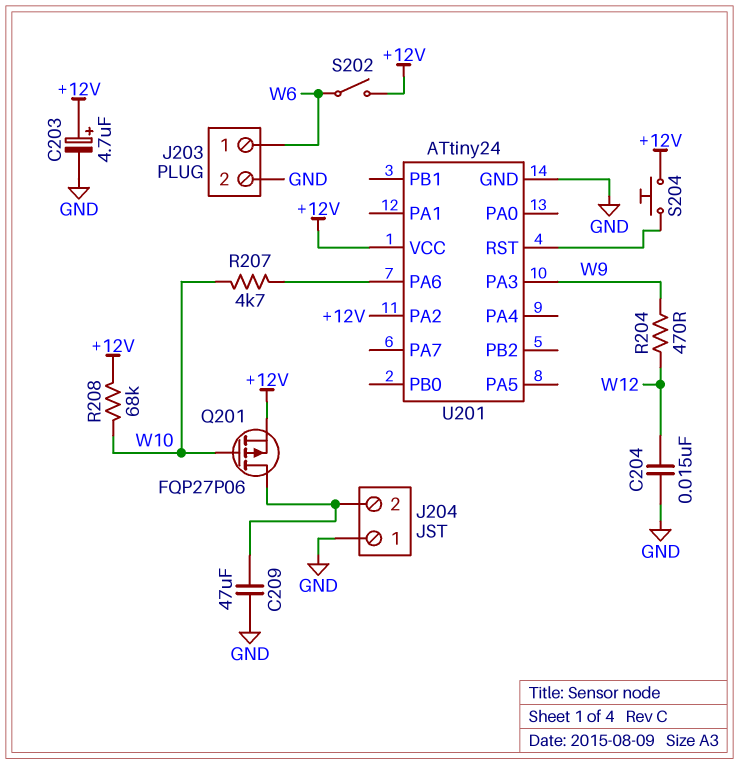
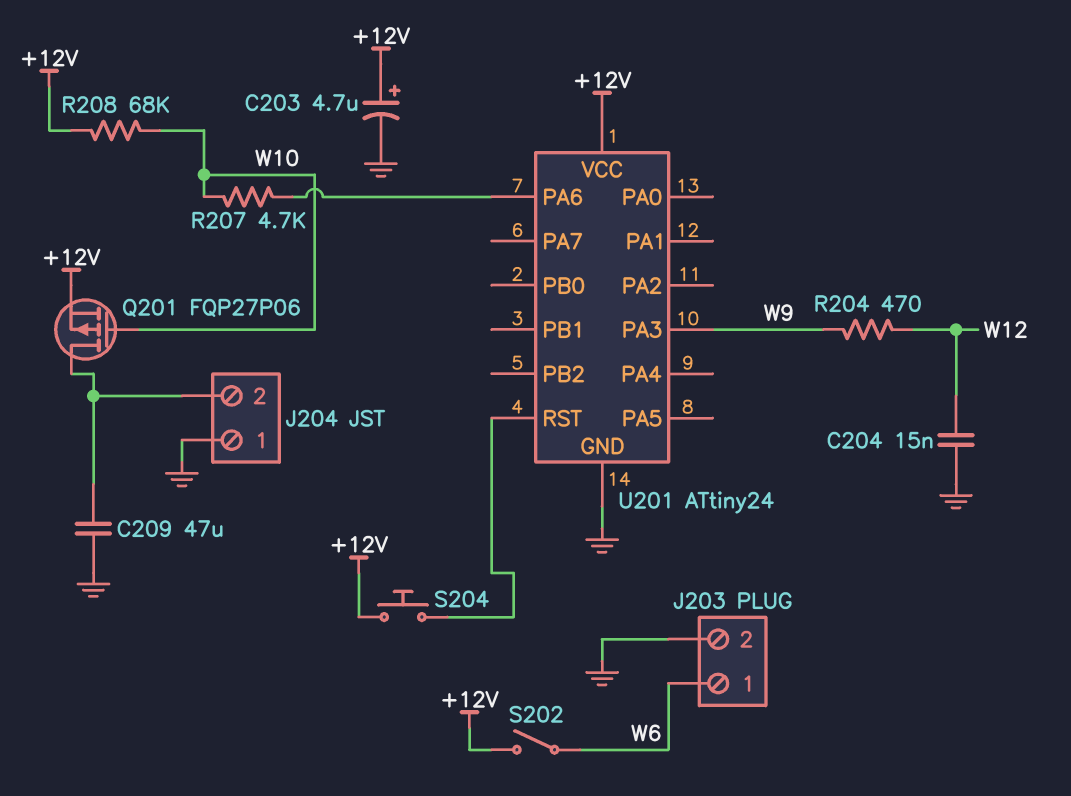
U201 pin PA2: +12V -> none

